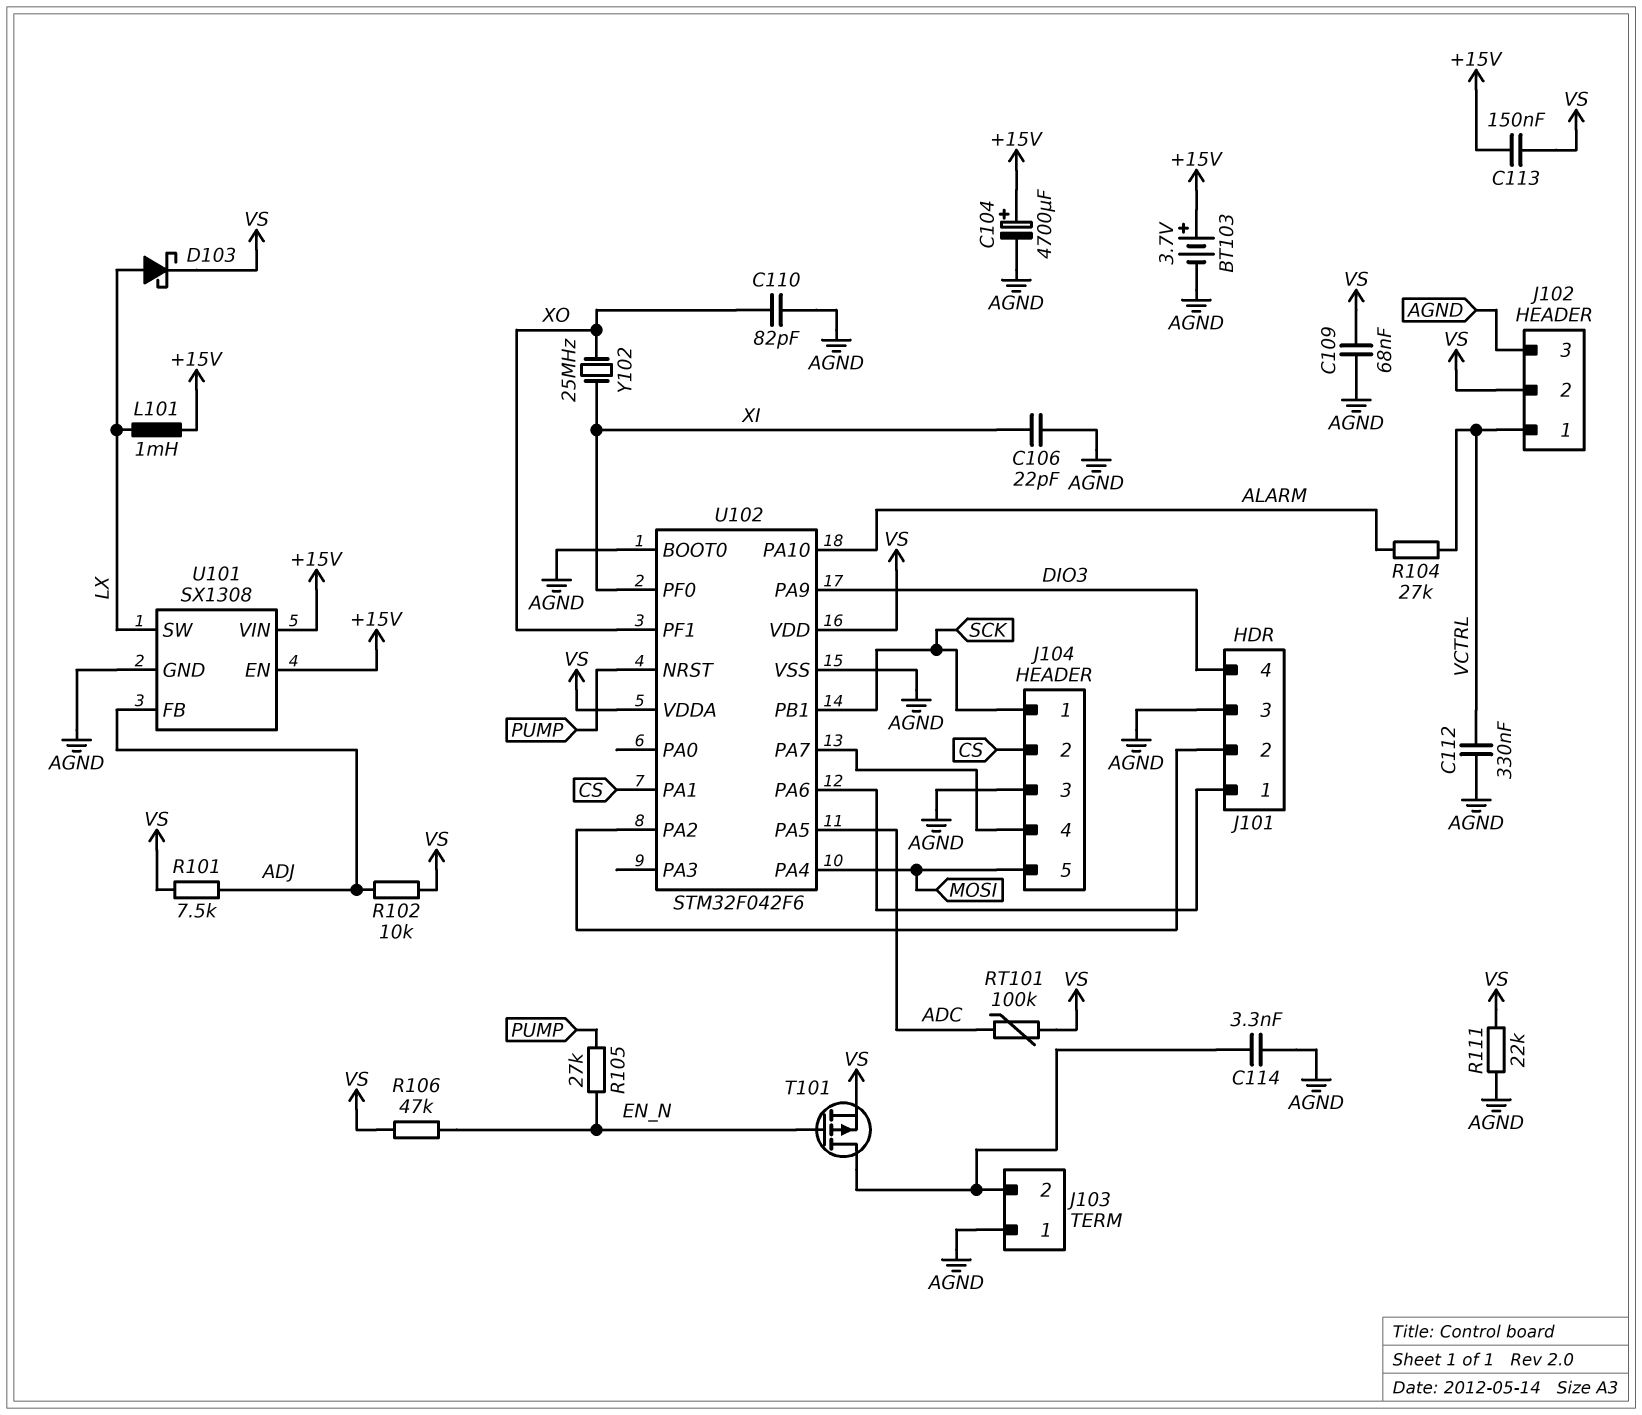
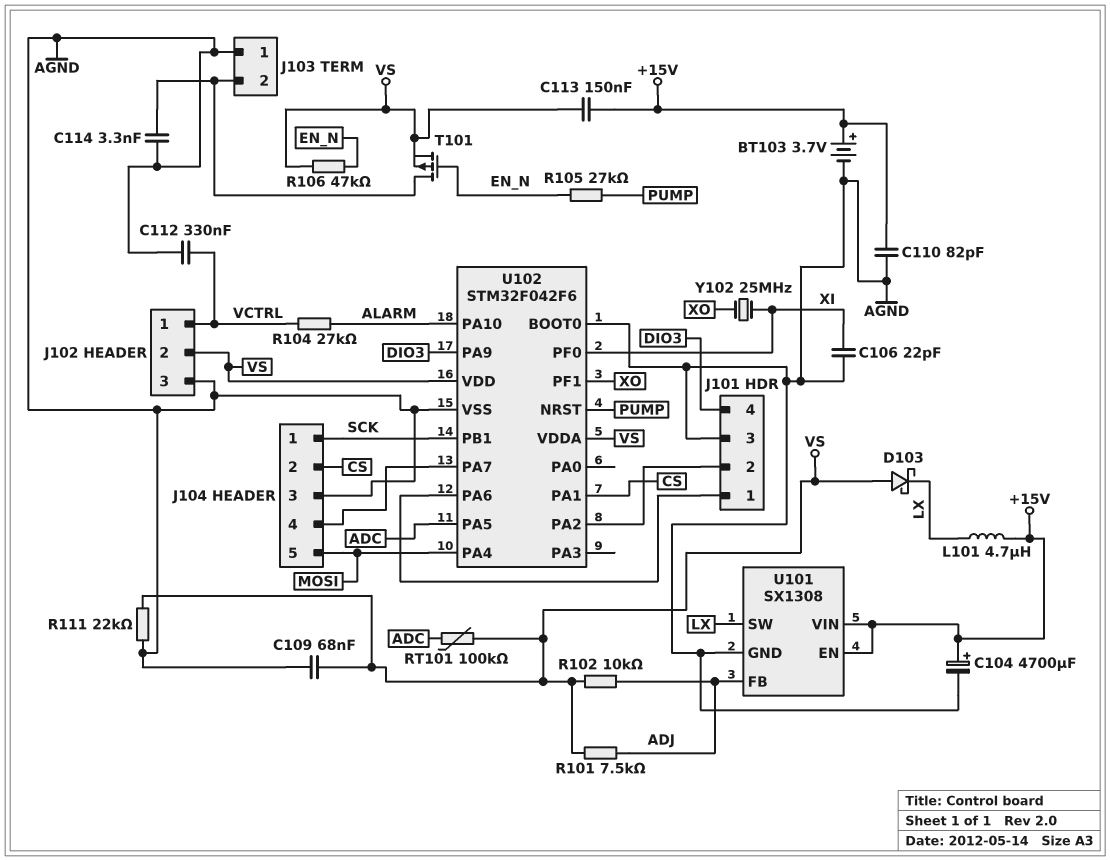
C110: 82pF (AGND, XO) -> 82pF (+15V, AGND)
D103: schottky (A LX, K VS) -> schottky (A VS, K LX)
L101: 1mH (+15V, LX) -> 4.7uH (+15V, LX)

